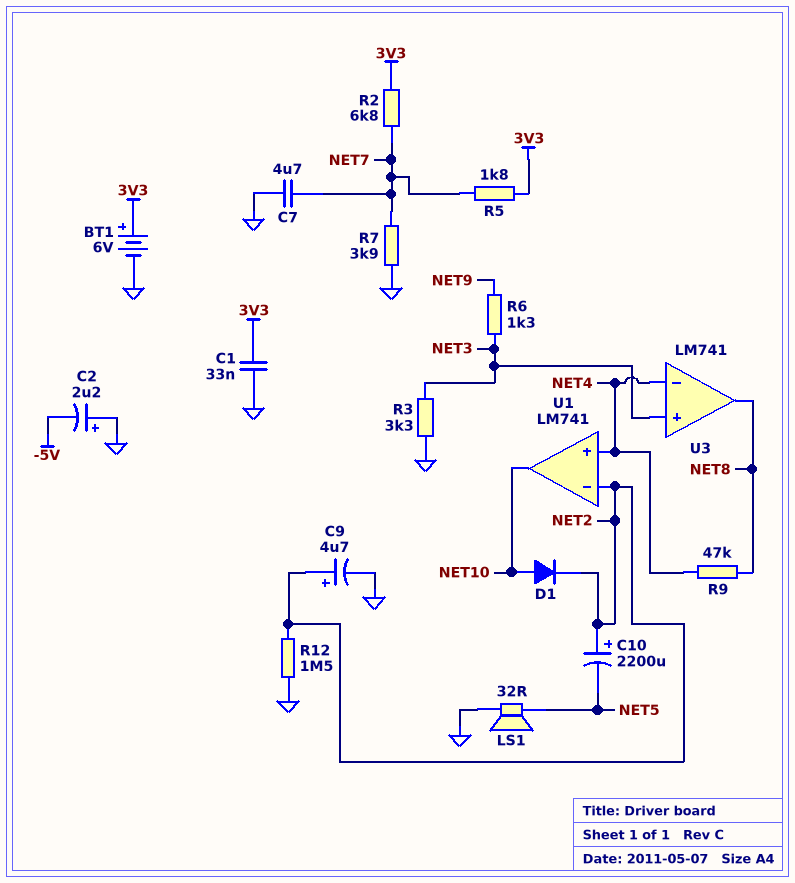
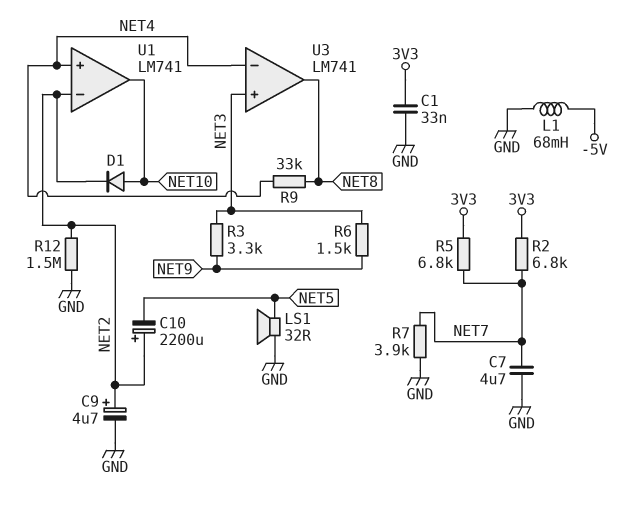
BT1: 6V (plus 3V3, minus GND) -> none
C2: 2.2uF (plus GND, minus -5V) -> none
L1: none -> 68mH (-5V, GND)
R3: 3.3k (GND, NET3) -> 3.3k (NET3, NET9)
R5: 1.8k (3V3, NET7) -> 6.8k (3V3, NET7)
R6: 1.3k (NET3, NET9) -> 1.5k (NET3, NET9)
R9: 47k (NET4, NET8) -> 33k (NET4, NET8)

